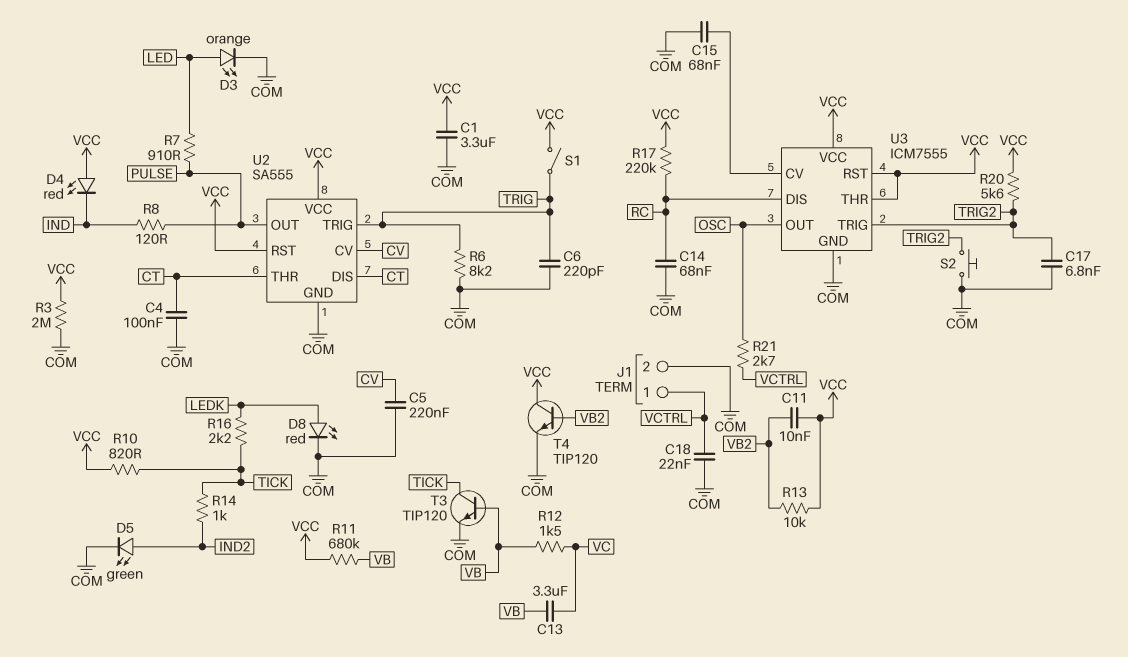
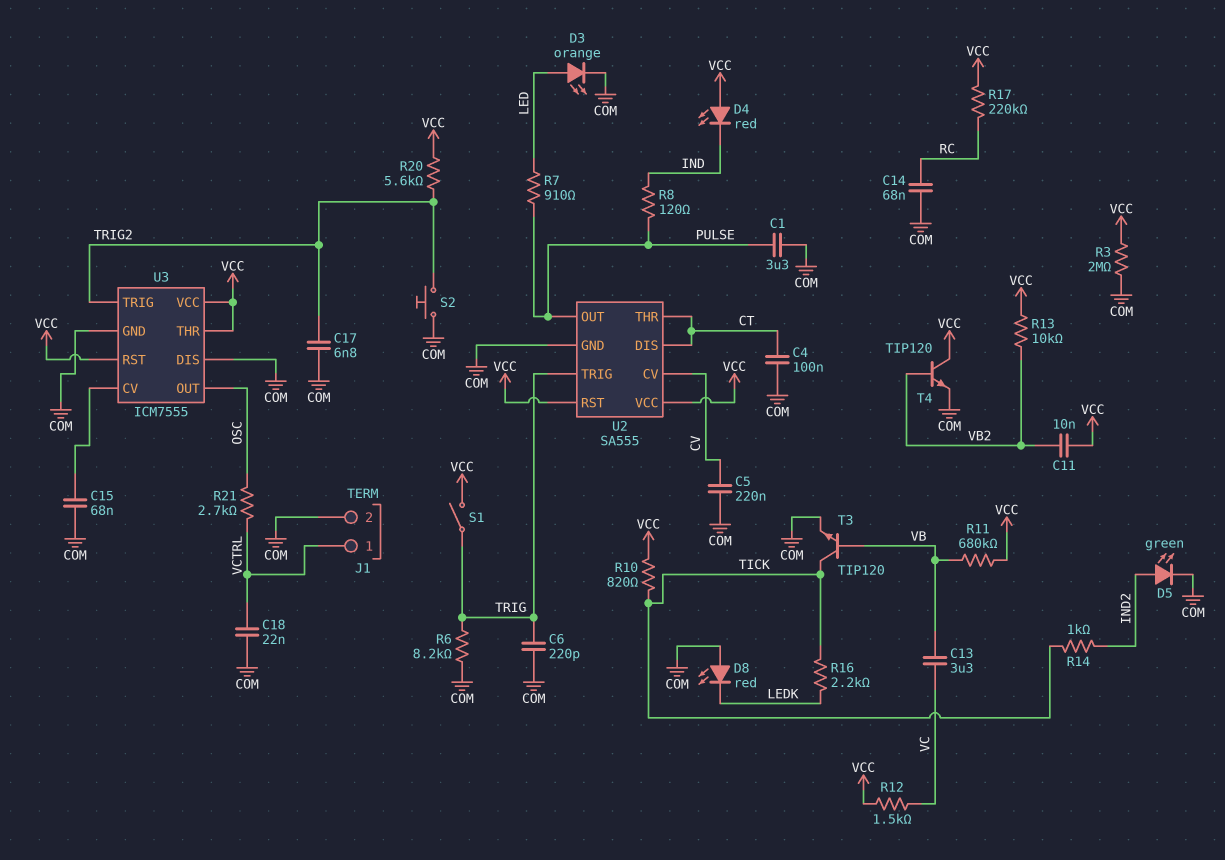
C1: 3.3uF (COM, VCC) -> 3.3uF (COM, PULSE)
D8: LED red (A LEDK, K COM) -> LED red (A COM, K LEDK)
R12: 1.5k (VB, VC) -> 1.5k (VC, VCC)
U3 pin DIS: RC -> COM

